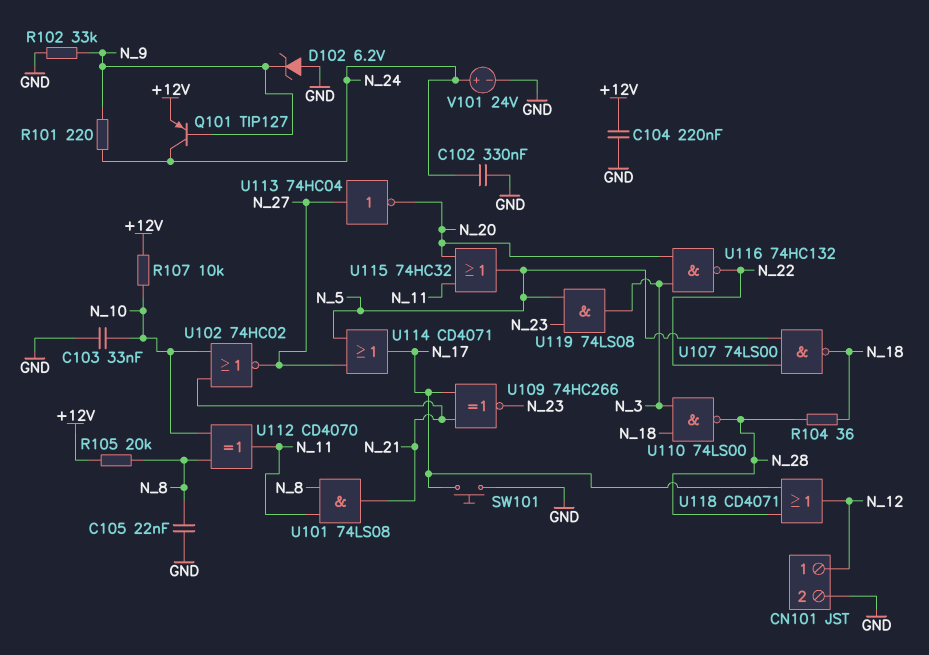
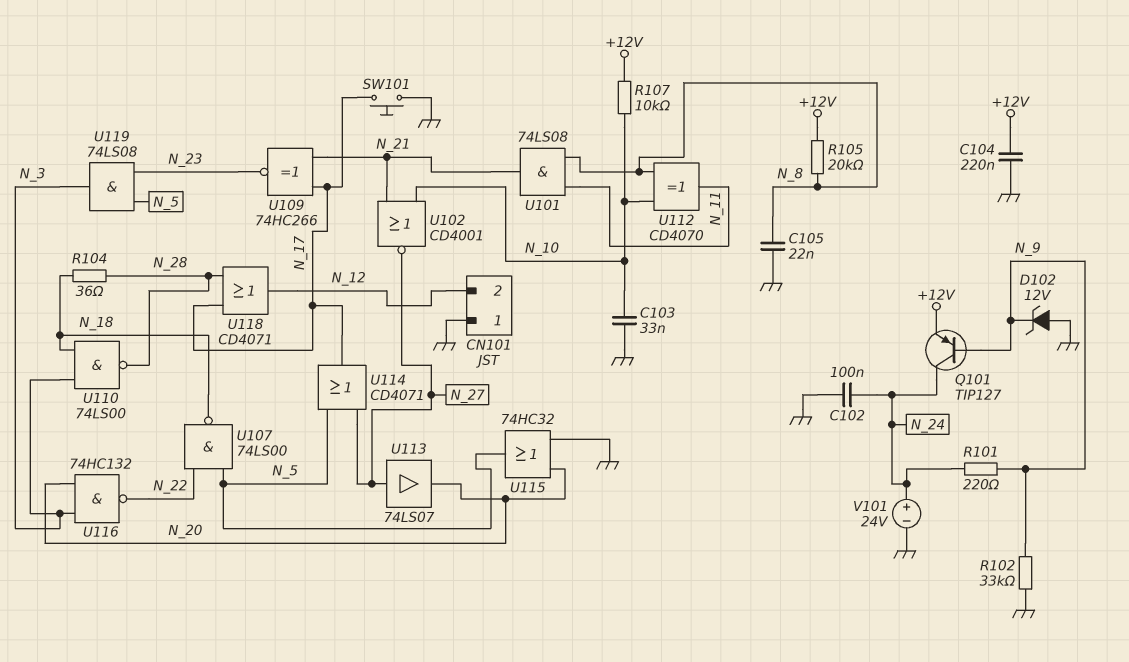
C102: 330nF (GND, N_24) -> 100nF (GND, N_24)
CN101 pin 1: N_12 -> GND
CN101 pin 2: GND -> N_12
D102: zener 6.2V (A GND, K N_9) -> zener 12V (A GND, K N_9)
U102: NOR 74HC02 (in N_10, in N_21, out N_27) -> NOR CD4001 (in N_10, in N_21, out N_27)
U113: NOT 74HC04 (in N_27, out N_20) -> buffer 74LS07 (in N_27, out N_20)
U115: OR 74HC32 (in N_11, in N_20, out N_5) -> OR 74HC32 (in GND, in N_20, out N_5)

